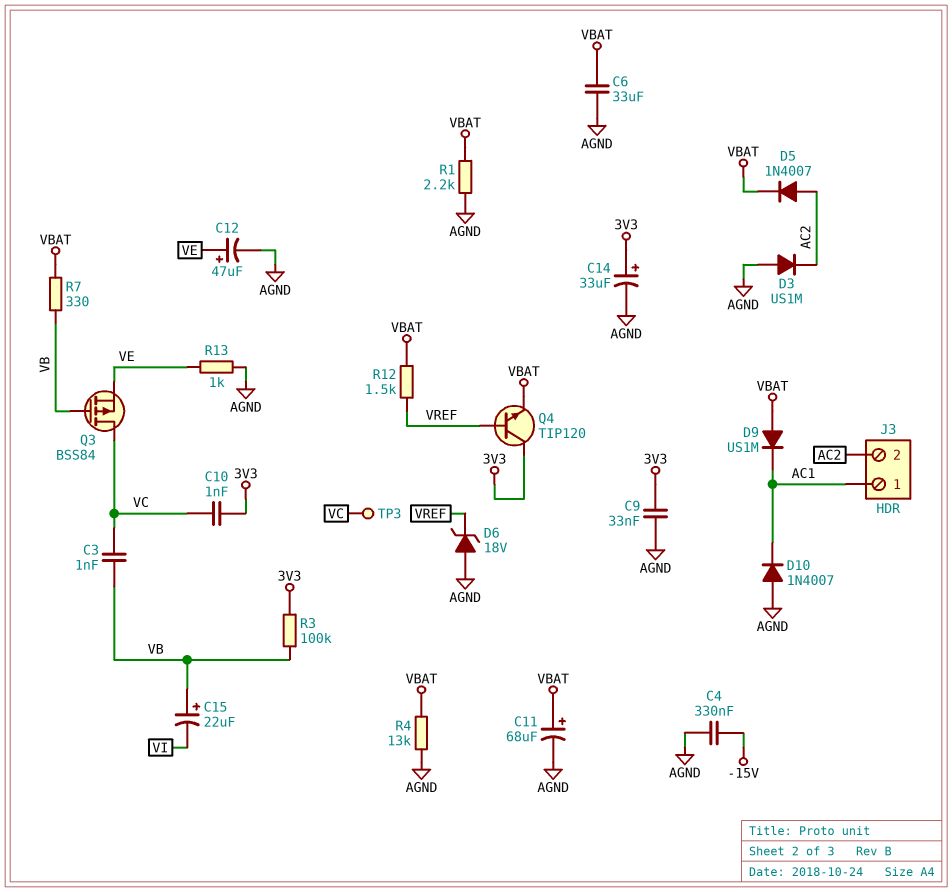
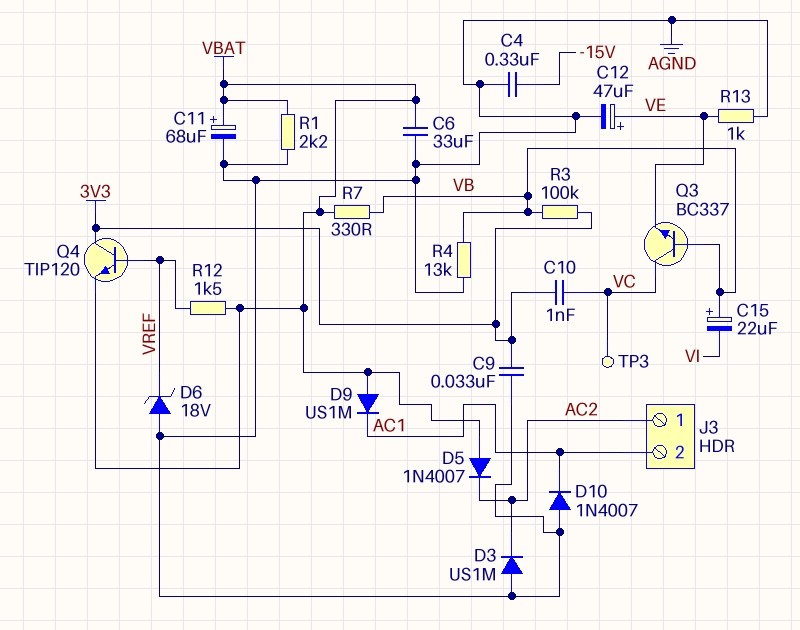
C3: 1nF (VB, VC) -> none
C14: 33uF (plus 3V3, minus AGND) -> none
D5: diode 1N4007 (A AC2, K VBAT) -> diode 1N4007 (A VBAT, K AC2)
J3 pin 1: AC1 -> AC2
J3 pin 2: AC2 -> AC1
Q3: PMOS BSS84 (G VB, D VC, S VE) -> NPN BC337 (B VB, C VC, E VE)
R4: 13k (AGND, VBAT) -> 13k (AGND, VB)

